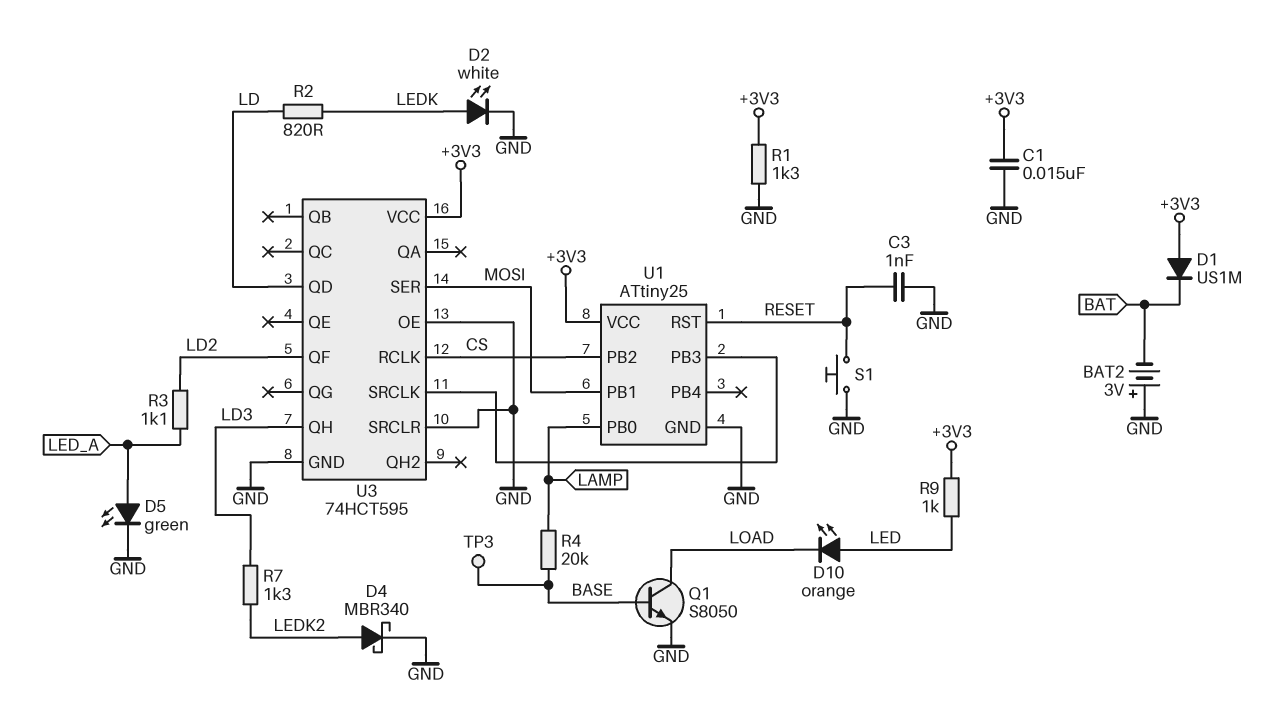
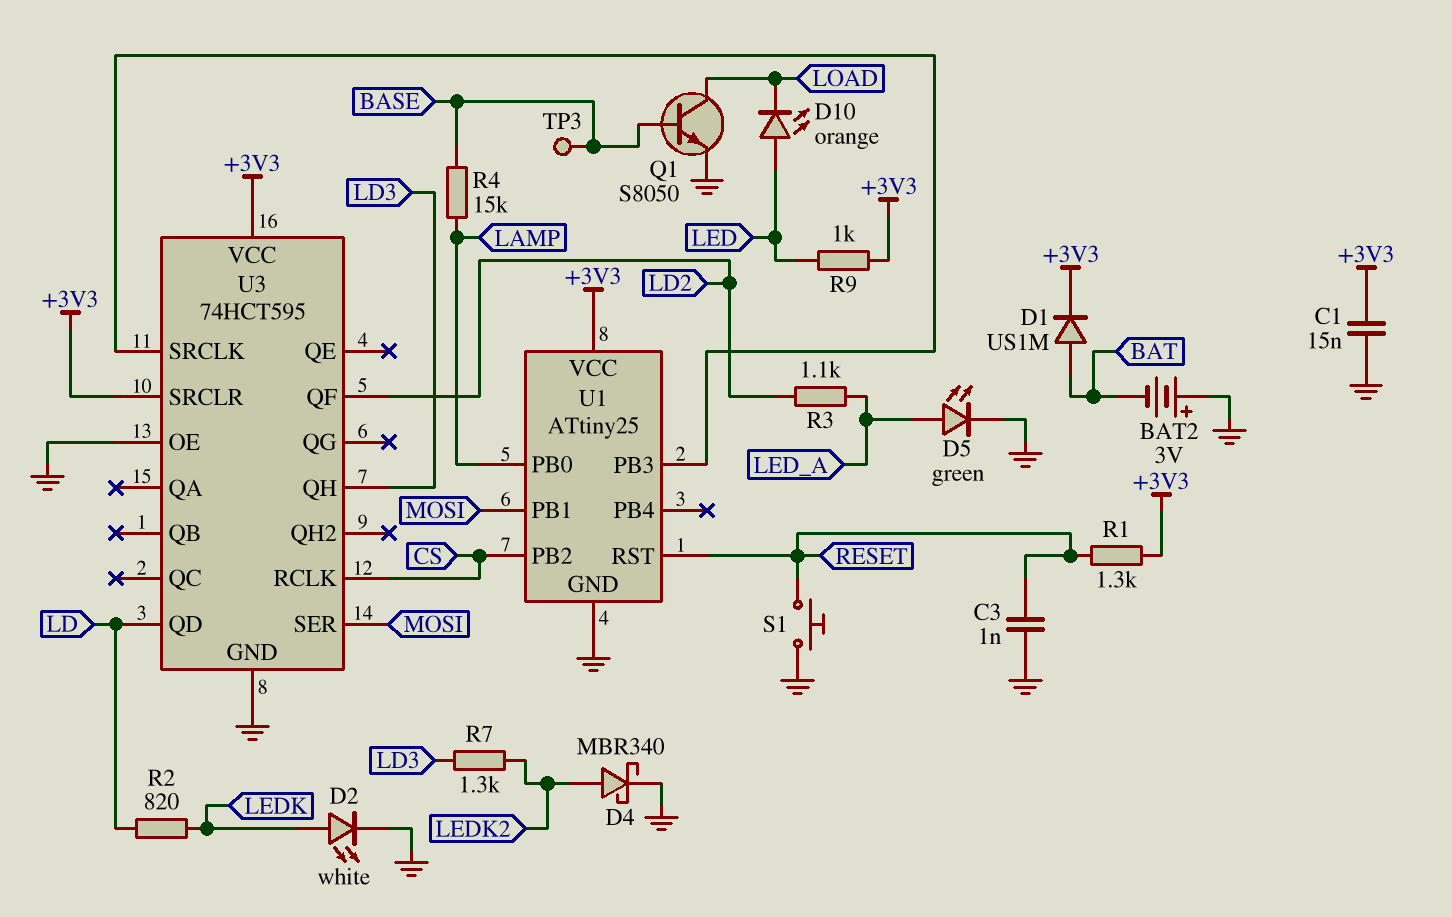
D1: diode US1M (A +3V3, K BAT) -> diode US1M (A BAT, K +3V3)
R1: 1.3k (+3V3, GND) -> 1.3k (+3V3, RESET)
R4: 20k (BASE, LAMP) -> 15k (BASE, LAMP)
U3 pin SRCLR: GND -> +3V3

